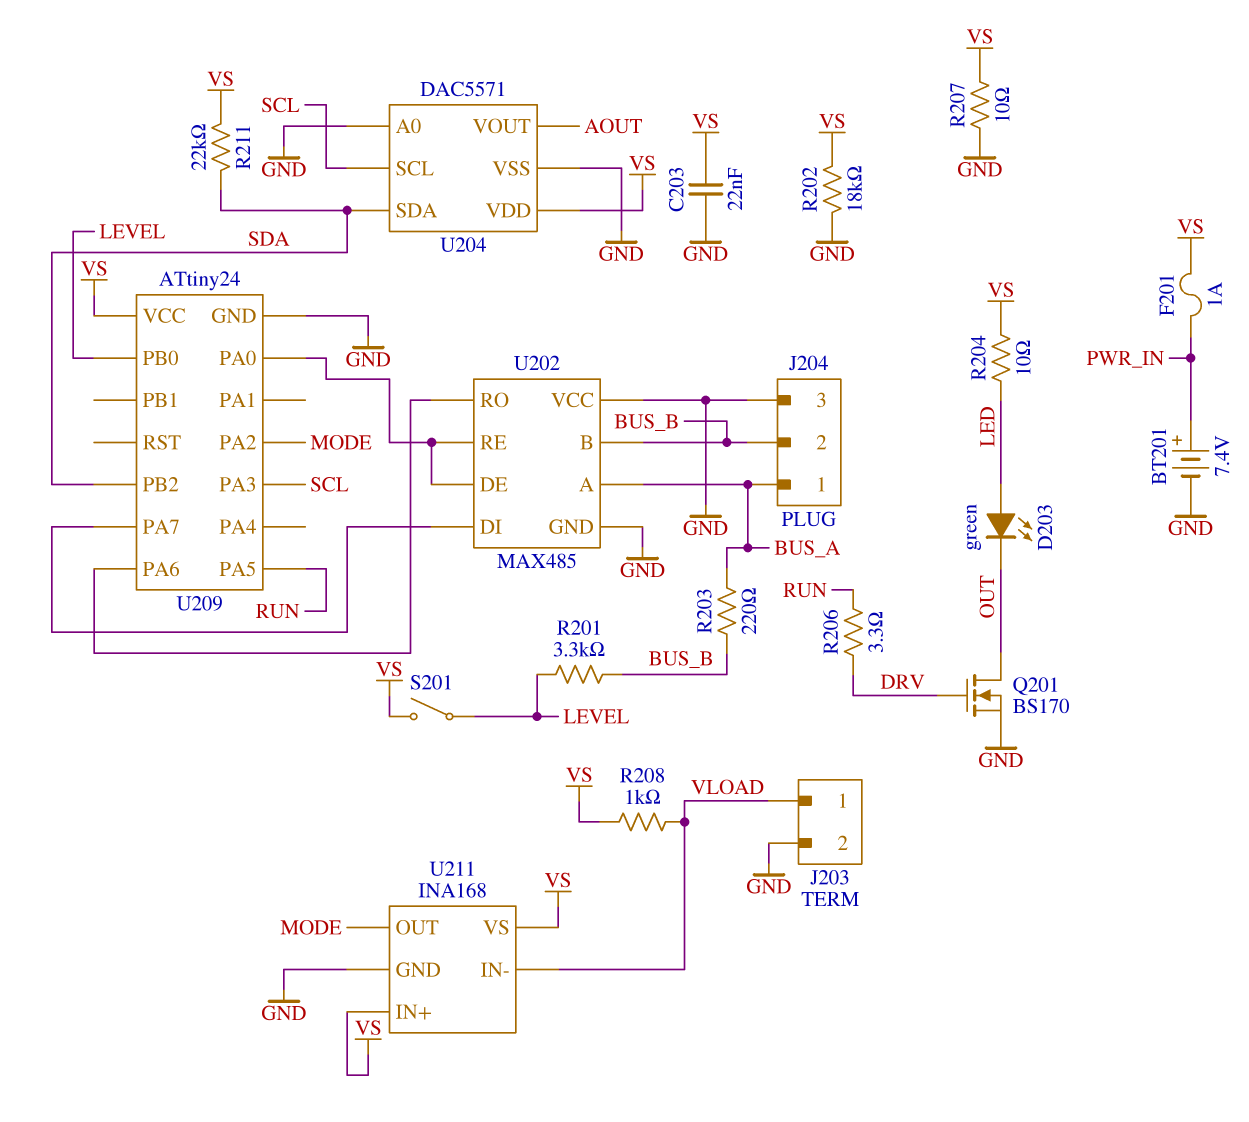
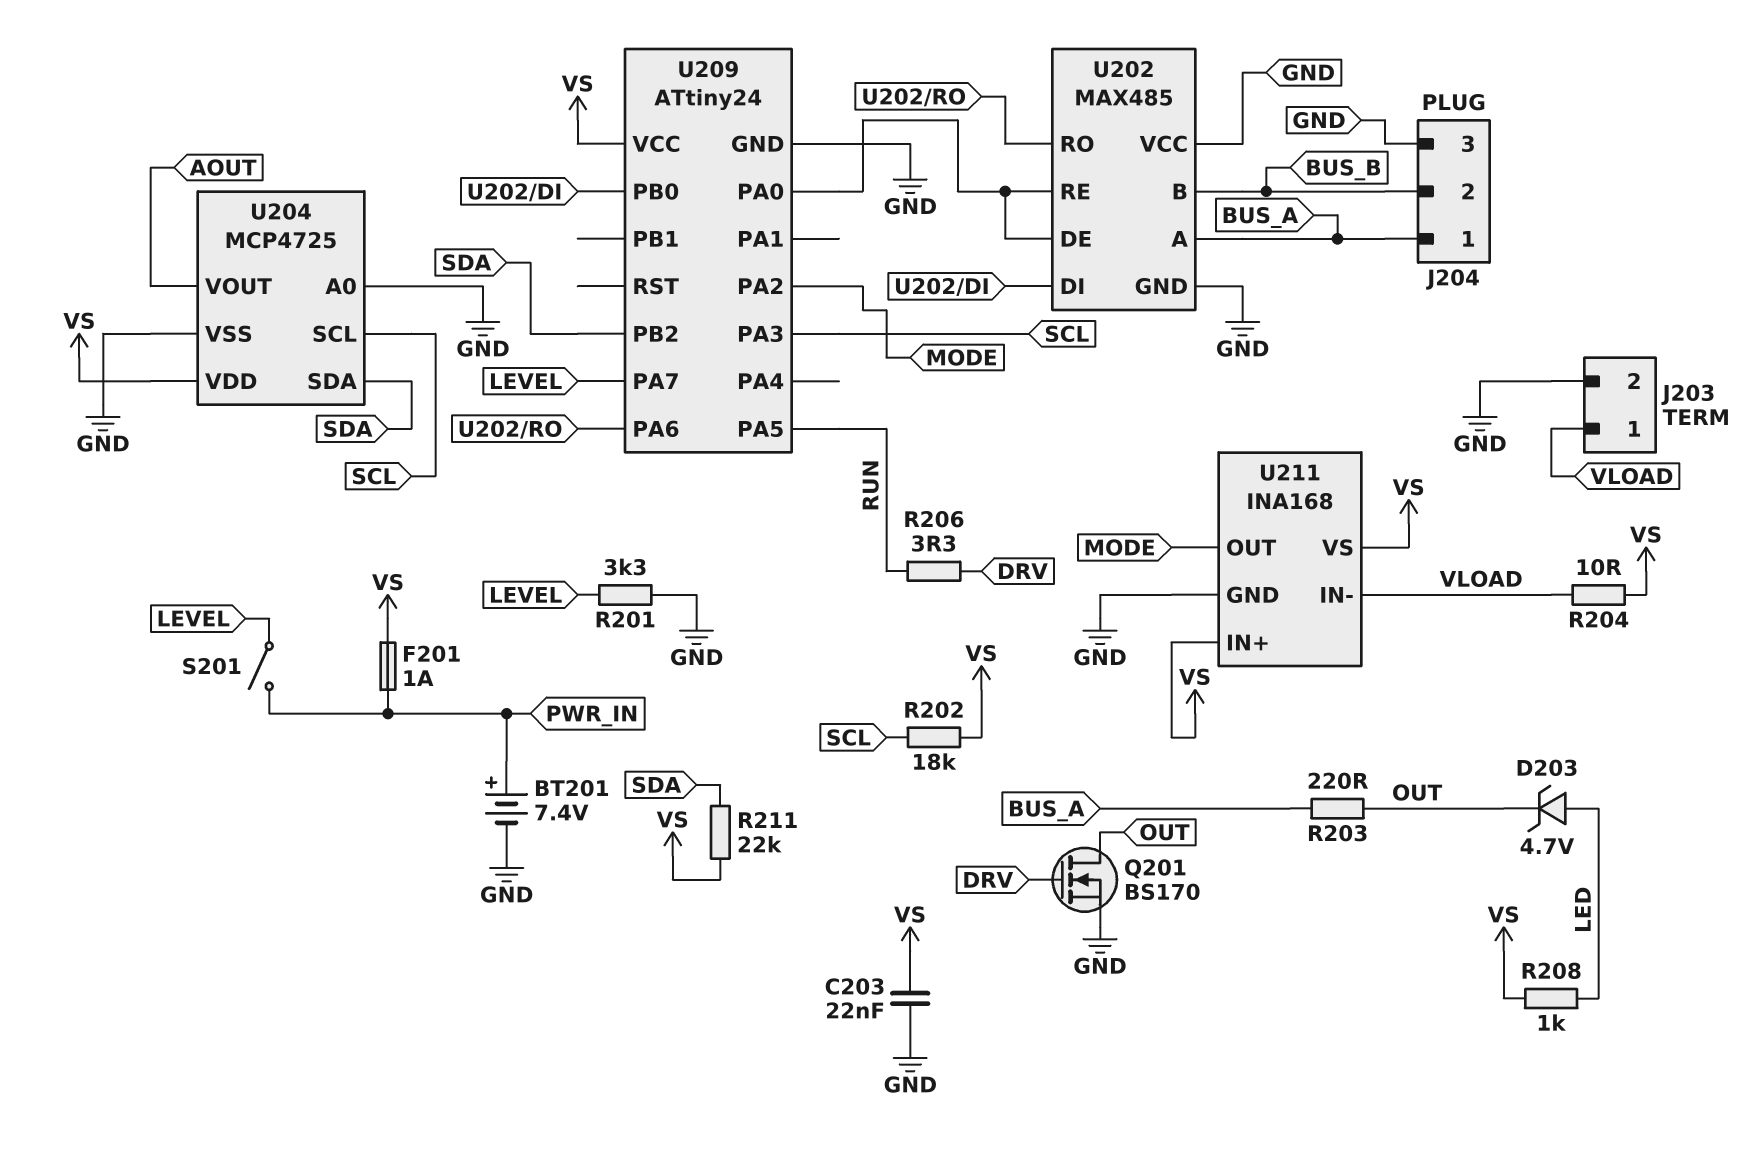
D203: LED green (A LED, K OUT) -> zener 4.7V (A LED, K OUT)
R201: 3.3k (BUS_B, LEVEL) -> 3.3k (GND, LEVEL)
R202: 18k (GND, VS) -> 18k (SCL, VS)
R203: 220 (BUS_A, BUS_B) -> 220 (BUS_A, OUT)
R204: 10 (LED, VS) -> 10 (VLOAD, VS)
R207: 10 (GND, VS) -> none
R208: 1k (VLOAD, VS) -> 1k (LED, VS)
S201: switch (LEVEL, VS) -> switch (LEVEL, PWR_IN)
U204: DAC5571 -> MCP4725
U209 pin PA7: U202/DI -> LEVEL
U209 pin PB0: LEVEL -> U202/DI

